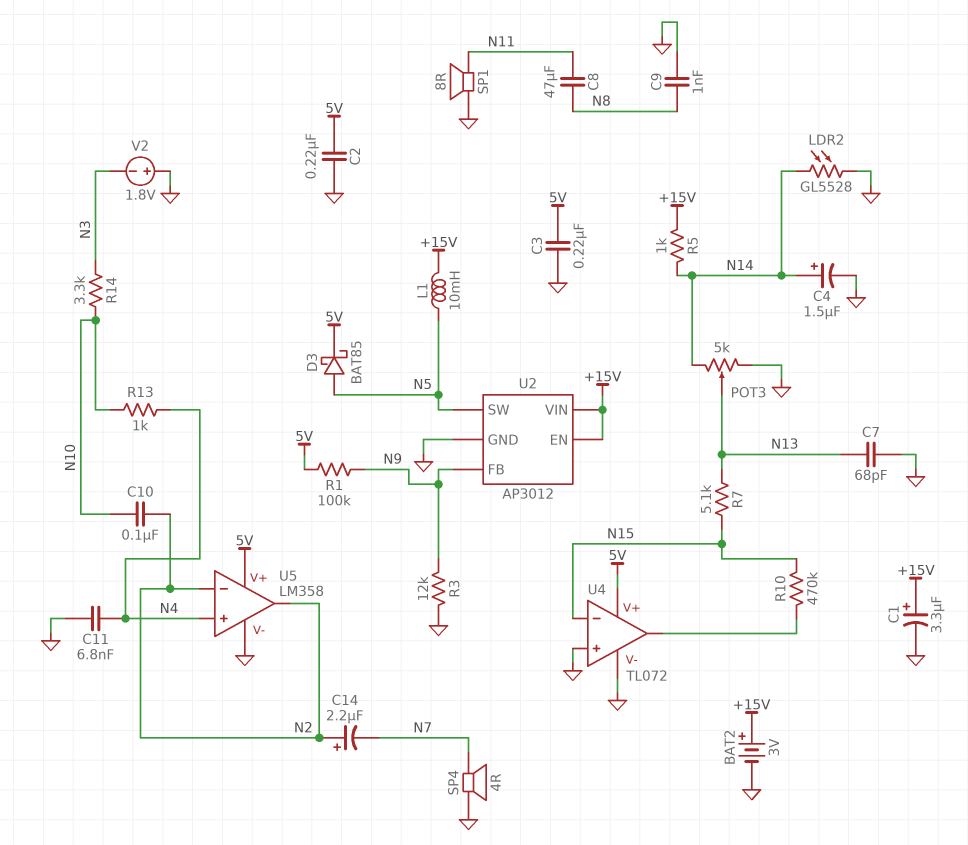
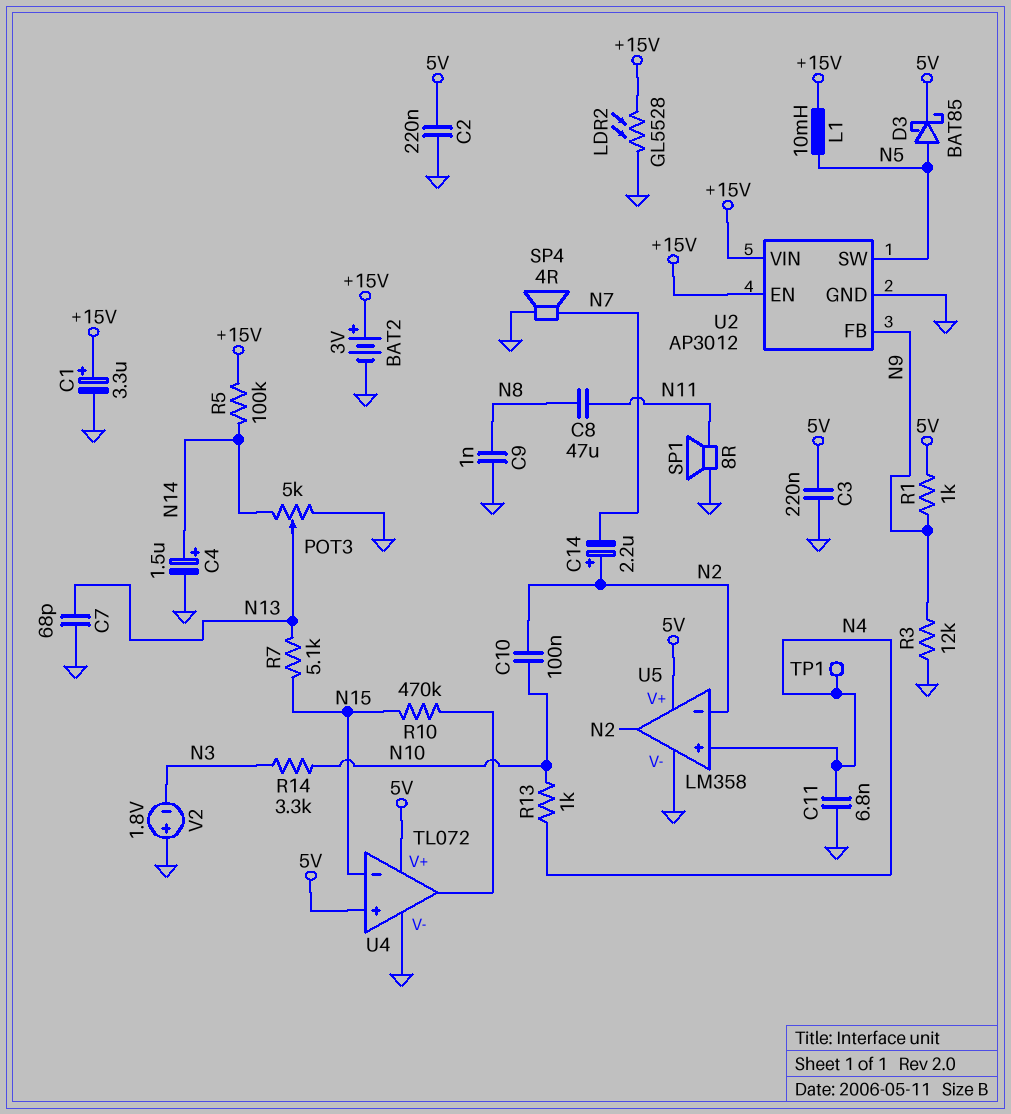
LDR2: GL5528 (GND, N14) -> GL5528 (+15V, GND)
R1: 100k (5V, N9) -> 1k (5V, N9)
R5: 1k (+15V, N14) -> 100k (+15V, N14)
TP1: none -> test point (N4)
U4 pin in+: GND -> 5V

